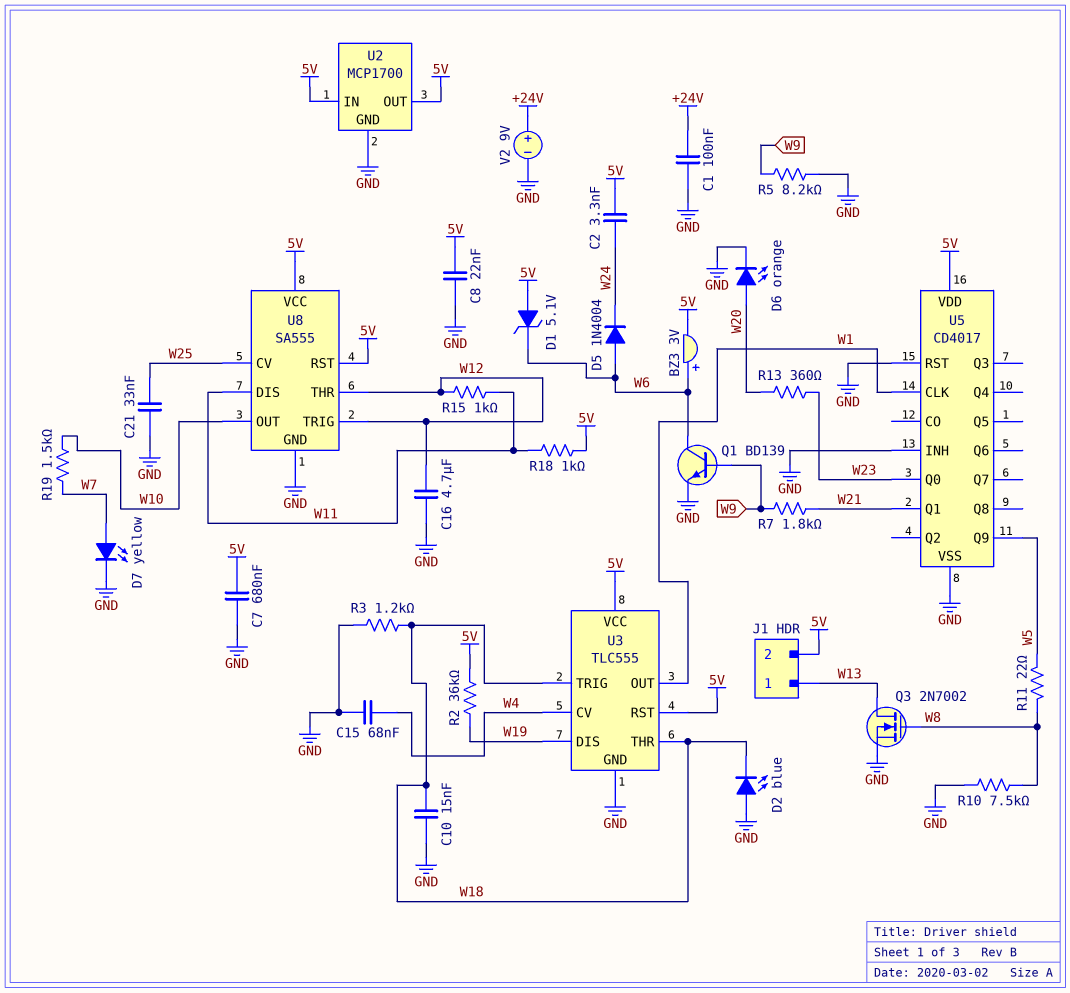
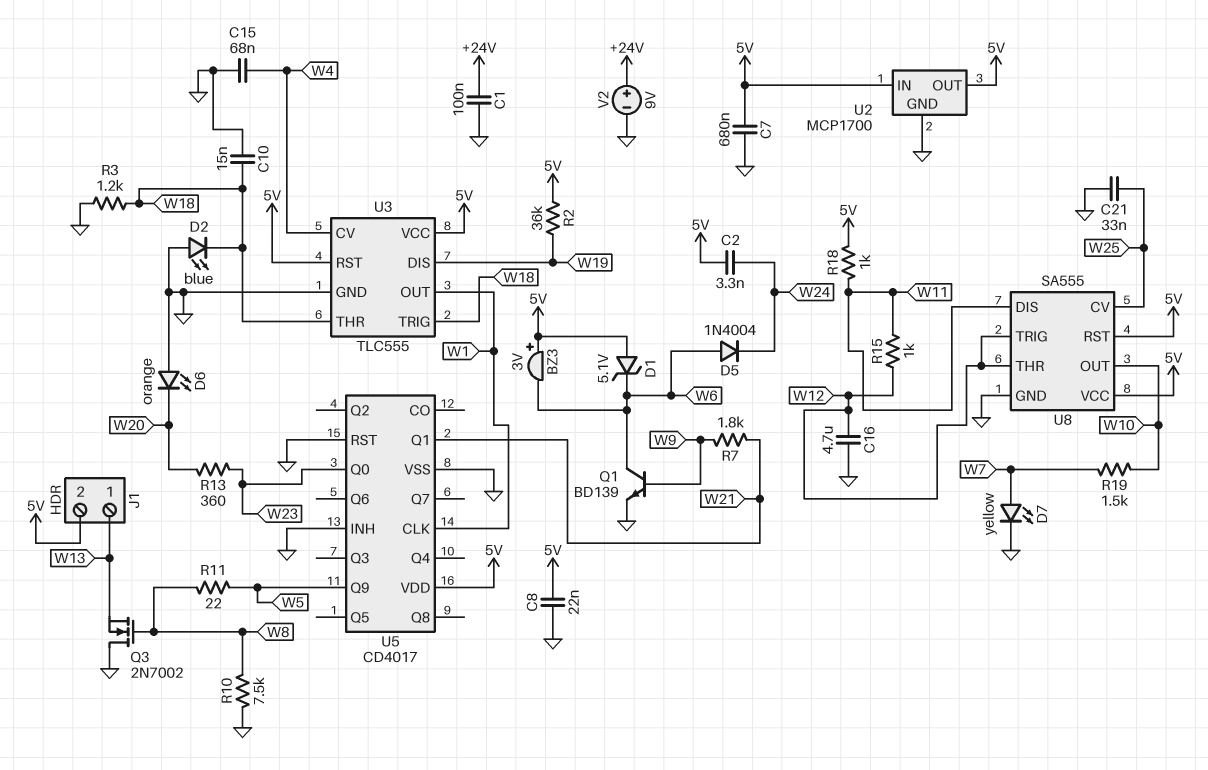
BZ3: buzzer 3V (plus W6, minus 5V) -> buzzer 3V (plus 5V, minus W6)
D6: LED orange (A W20, K GND) -> LED orange (A GND, K W20)
Q3: NMOS 2N7002 (G W8, D W13, S GND) -> NMOS 2N7002 (G W8, D GND, S W13)
R5: 8.2k (GND, W9) -> none

